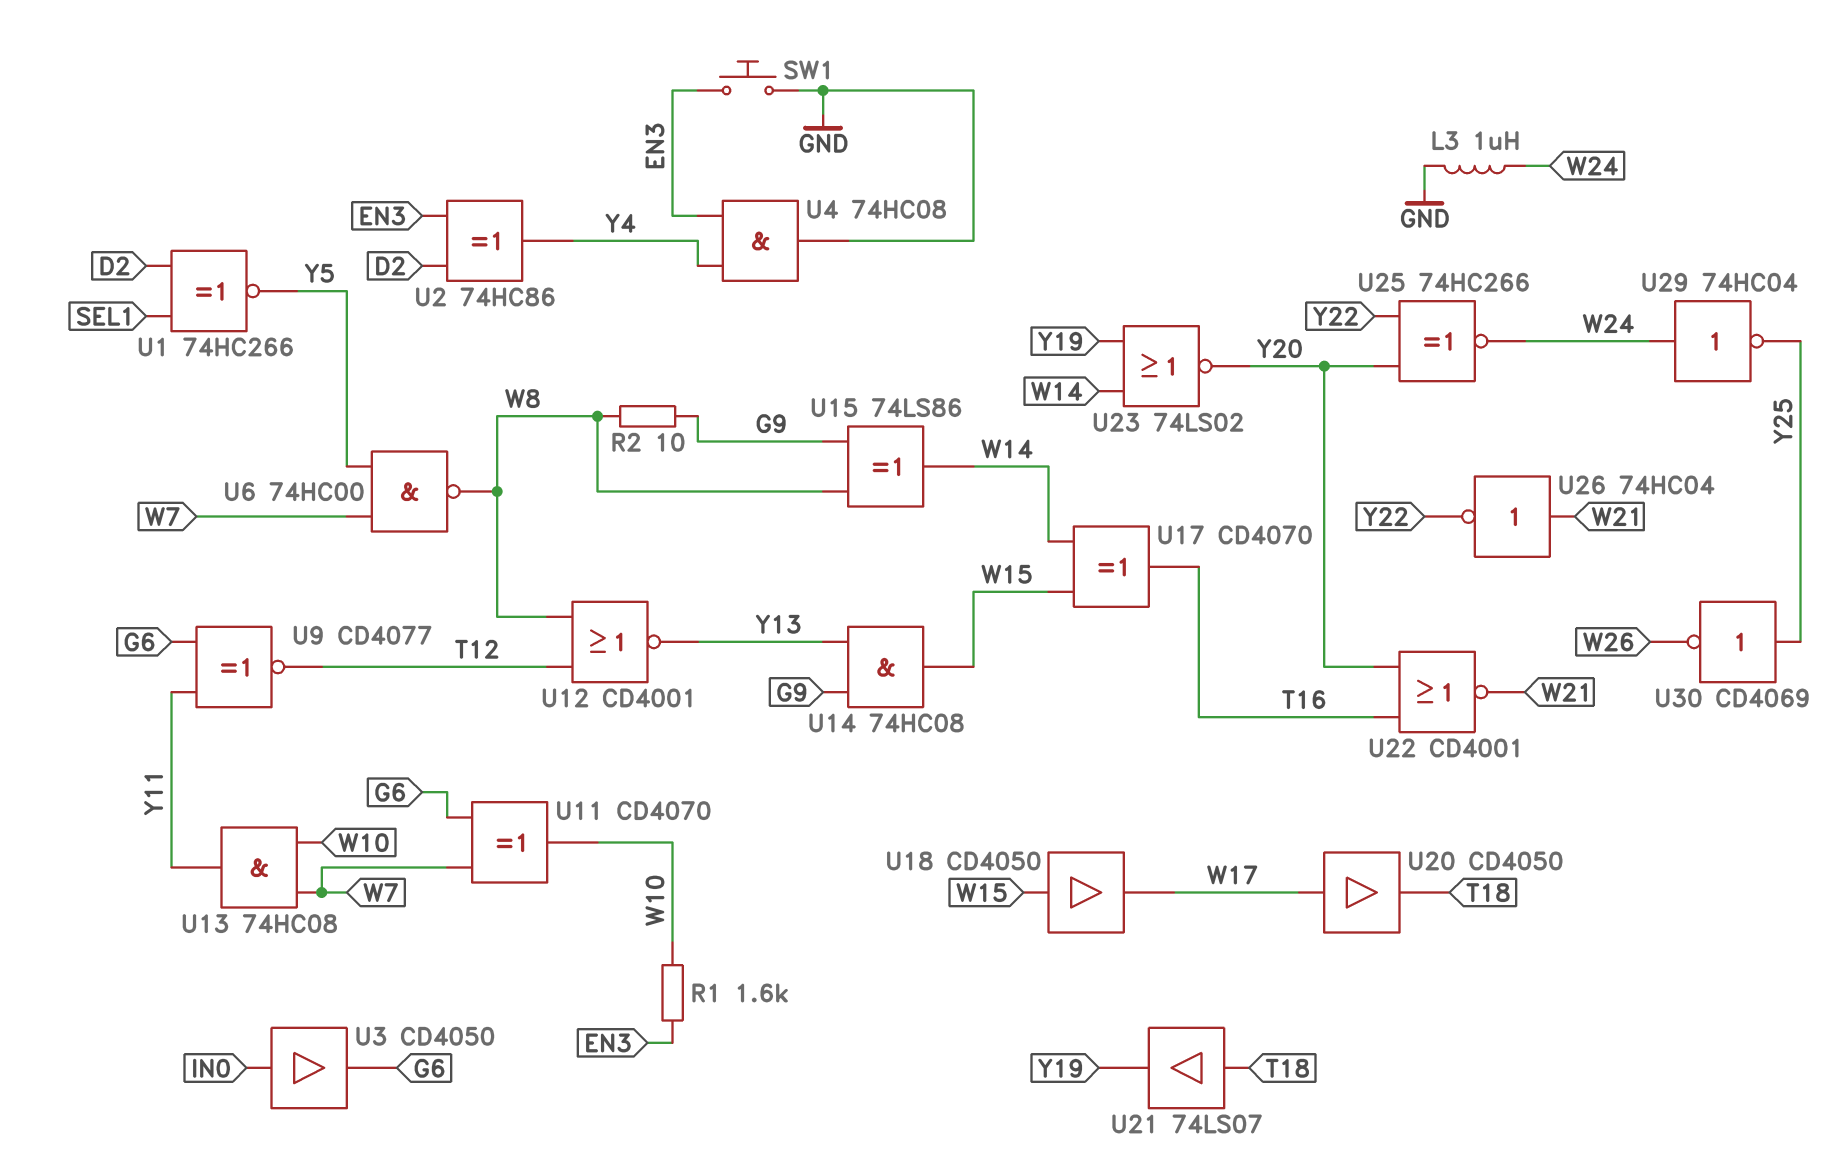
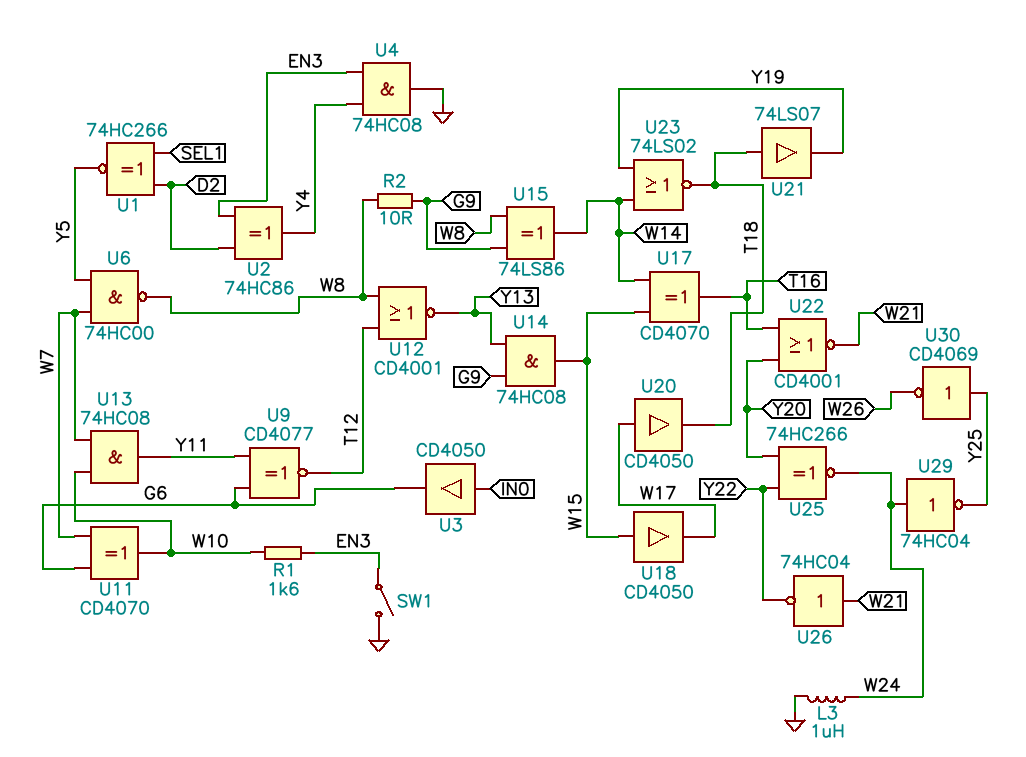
SW1: button (EN3, GND) -> switch (EN3, GND)
U23: NOR 74LS02 (in W14, in Y19, out Y20) -> NOR 74LS02 (in W14, in Y19, out T18)

